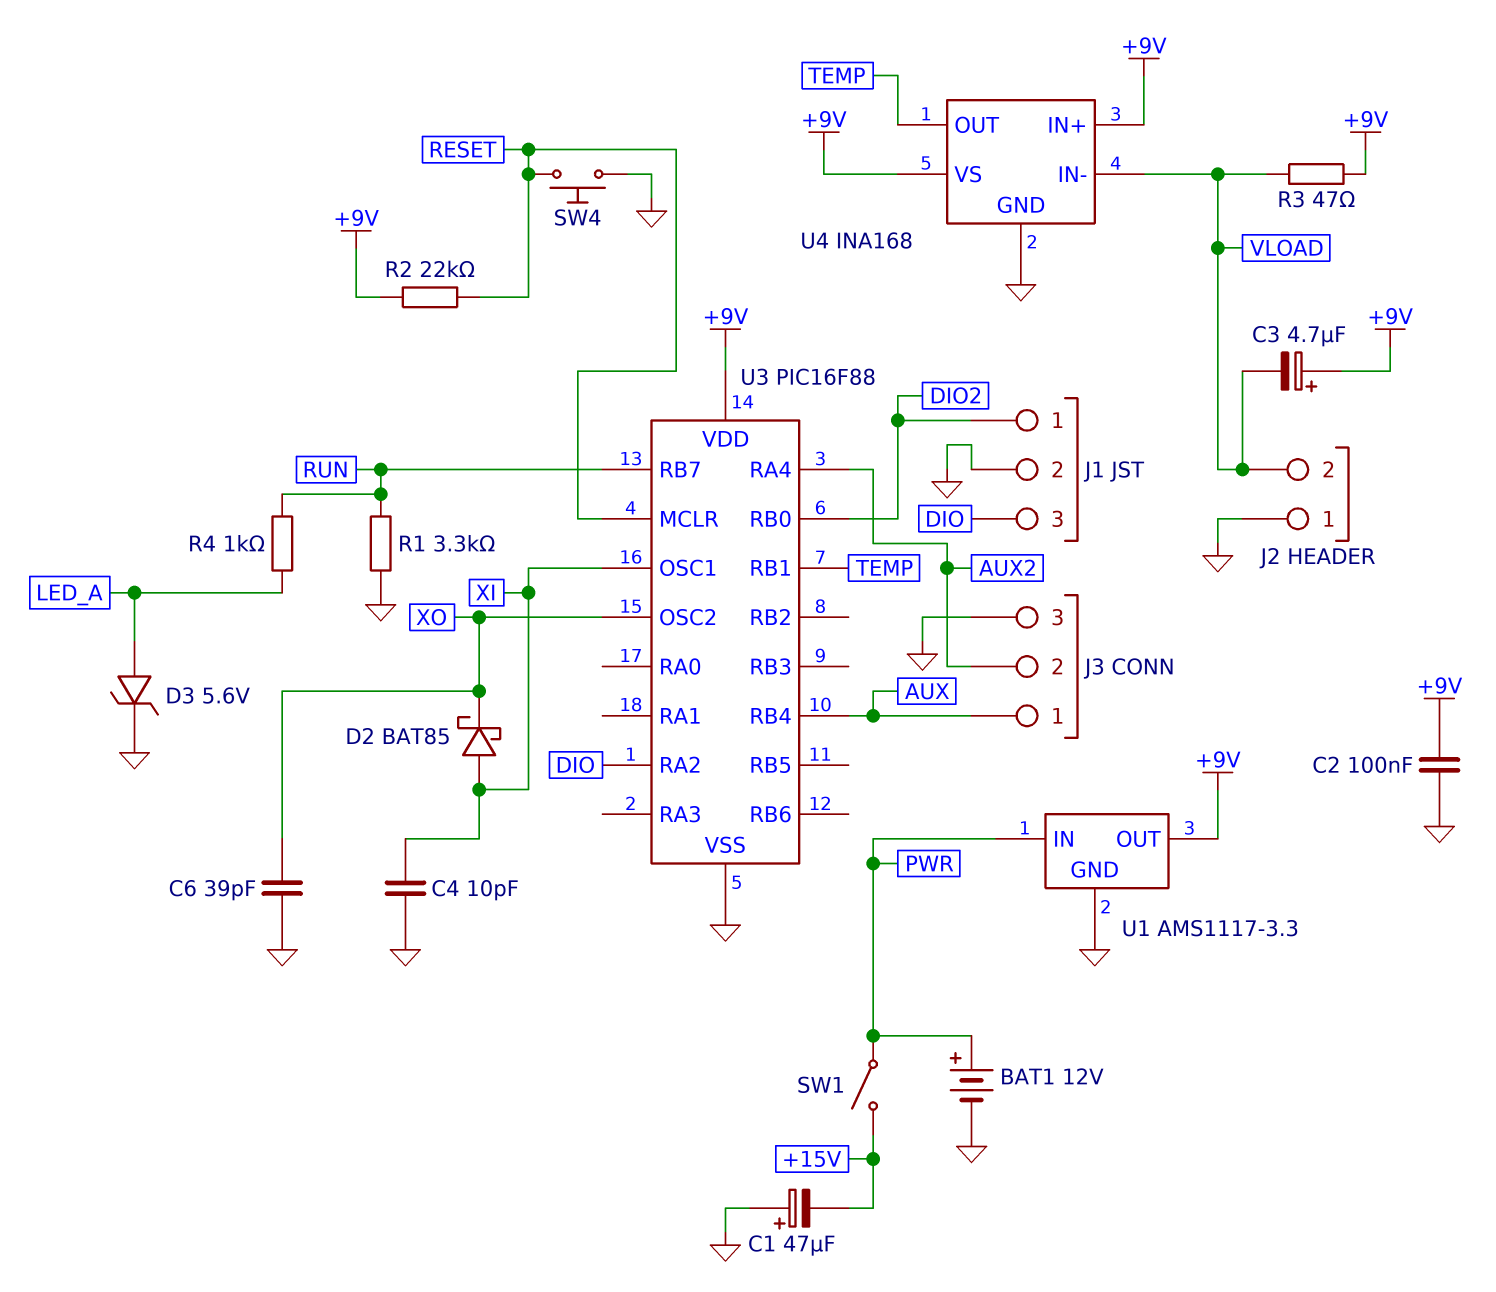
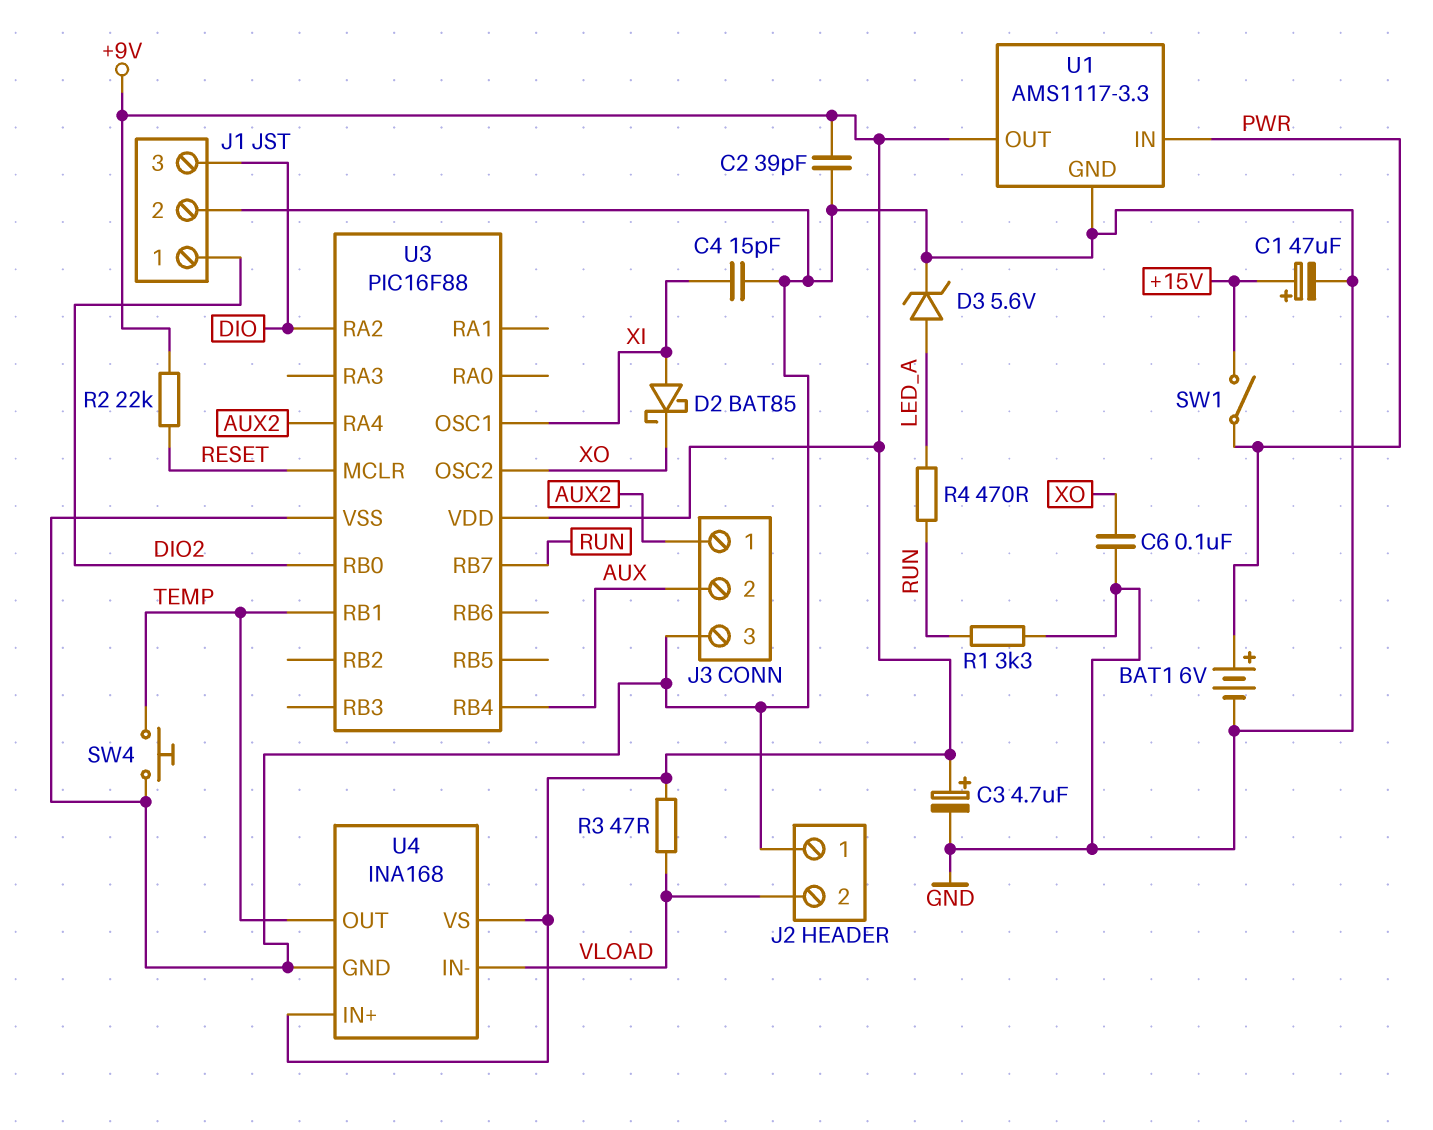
BAT1: 12V (plus PWR, minus GND) -> 6V (plus PWR, minus GND)
C1: 47uF (plus GND, minus +15V) -> 47uF (plus +15V, minus GND)
C2: 100nF (+9V, GND) -> 39pF (+9V, GND)
C3: 4.7uF (plus +9V, minus VLOAD) -> 4.7uF (plus +9V, minus GND)
C4: 10pF (GND, XI) -> 15pF (GND, XI)
C6: 39pF (GND, XO) -> 100nF (GND, XO)
J3 pin 1: AUX -> AUX2
J3 pin 2: AUX2 -> AUX
R4: 1k (LED_A, RUN) -> 470 (LED_A, RUN)
SW4: button (GND, RESET) -> button (GND, TEMP)

